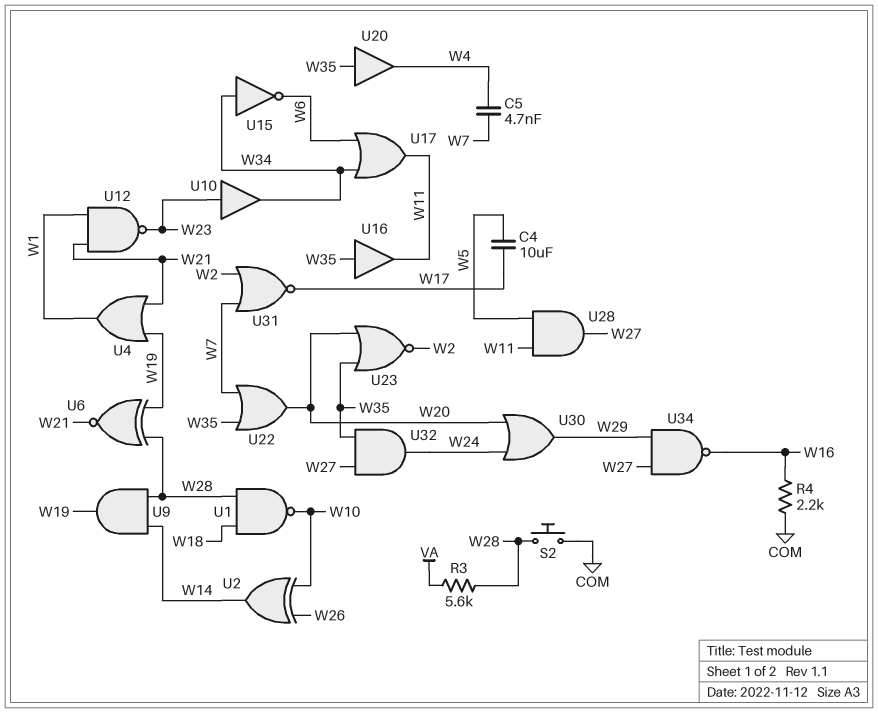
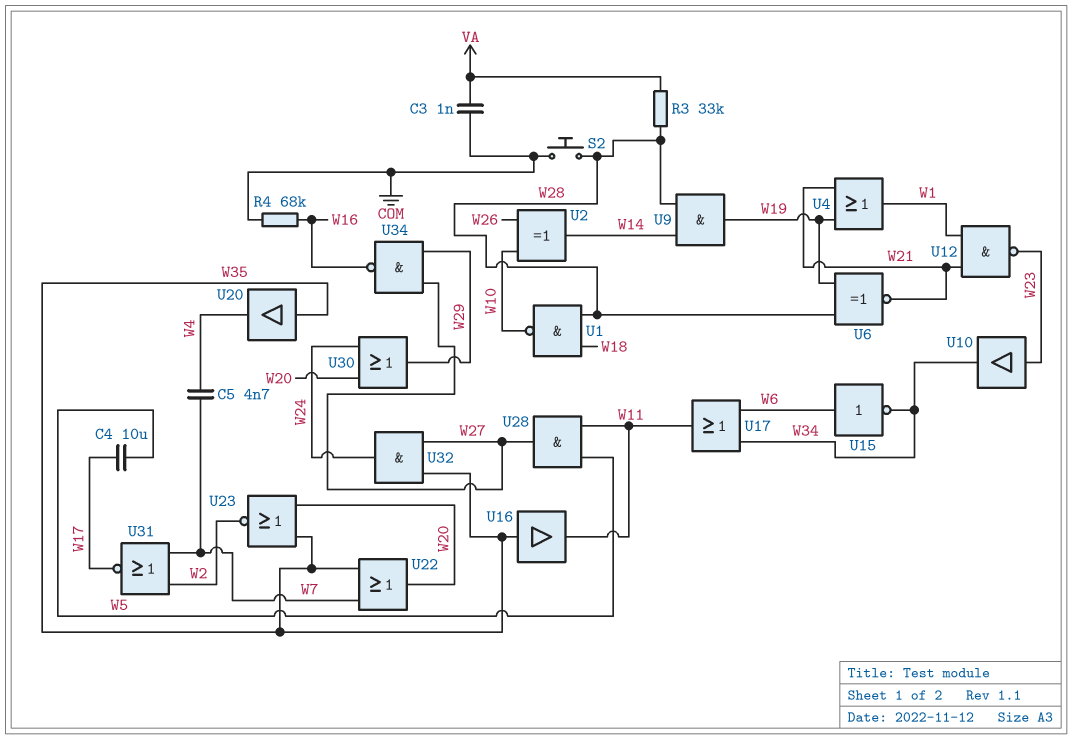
C3: none -> 1nF (COM, VA)
R3: 5.6k (VA, W28) -> 33k (VA, W28)
R4: 2.2k (COM, W16) -> 68k (COM, W16)
U15: NOT (in W34, out W6) -> NOT (in W6, out W34)

